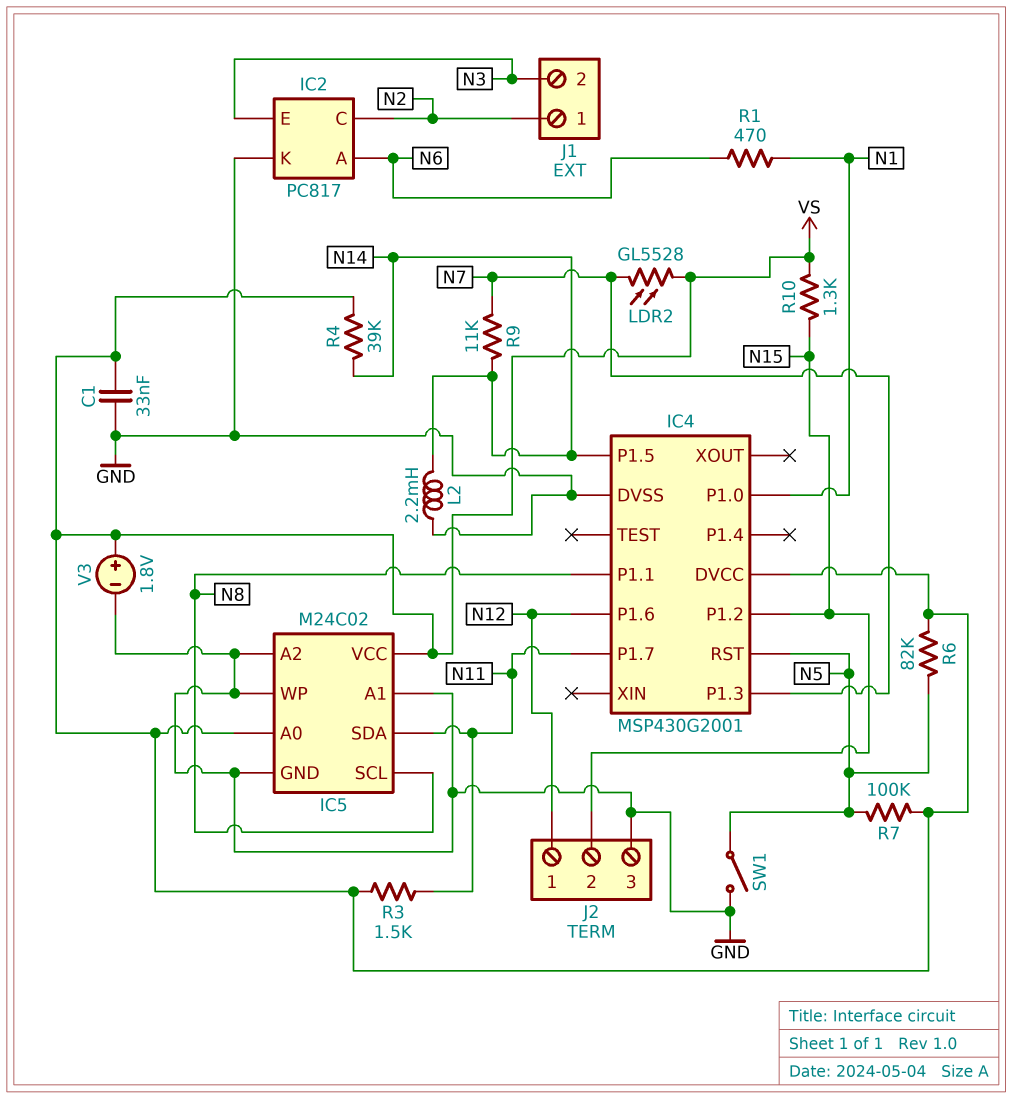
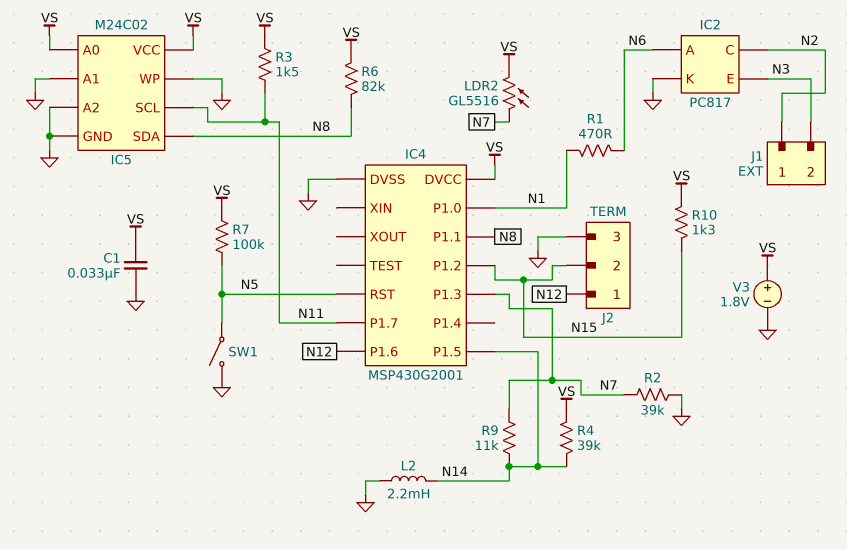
IC5 pin SCL: N8 -> N11
IC5 pin SDA: N11 -> N8
LDR2: GL5528 (N7, VS) -> GL5516 (N7, VS)
R2: none -> 39k (GND, N7)
R6: 82k (N5, VS) -> 82k (N8, VS)

